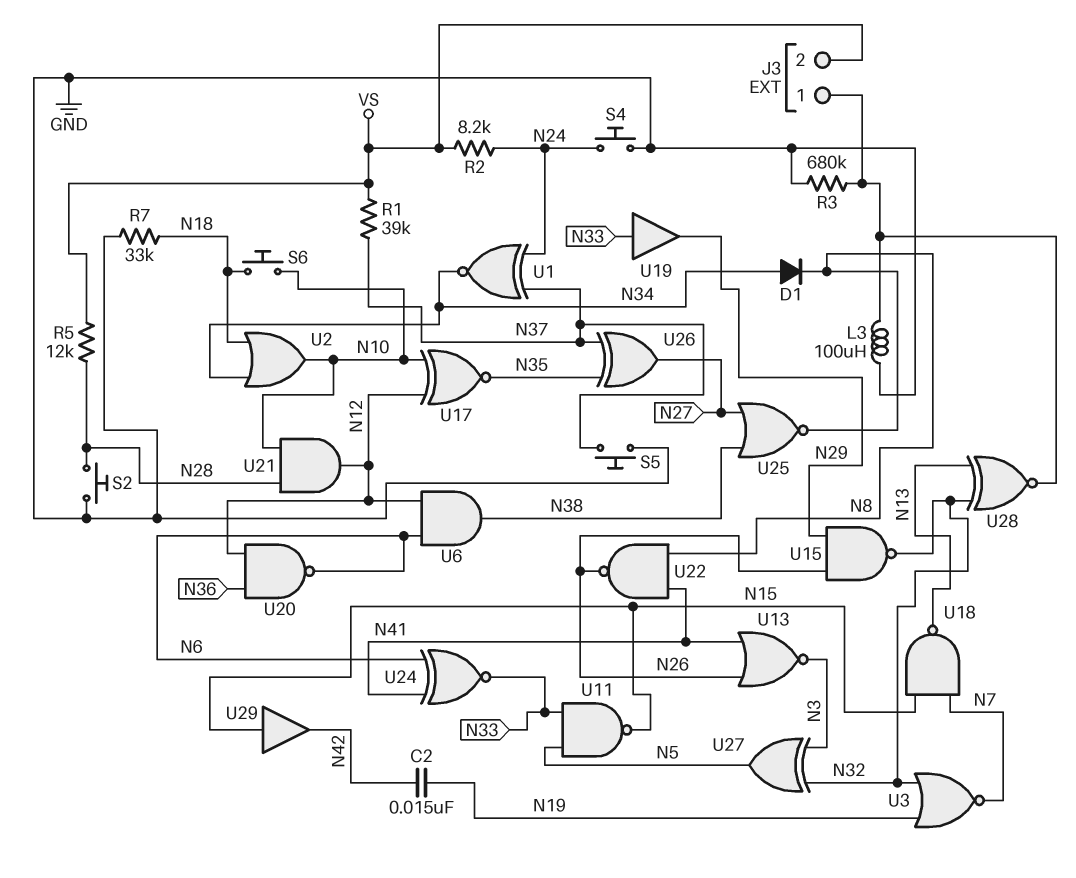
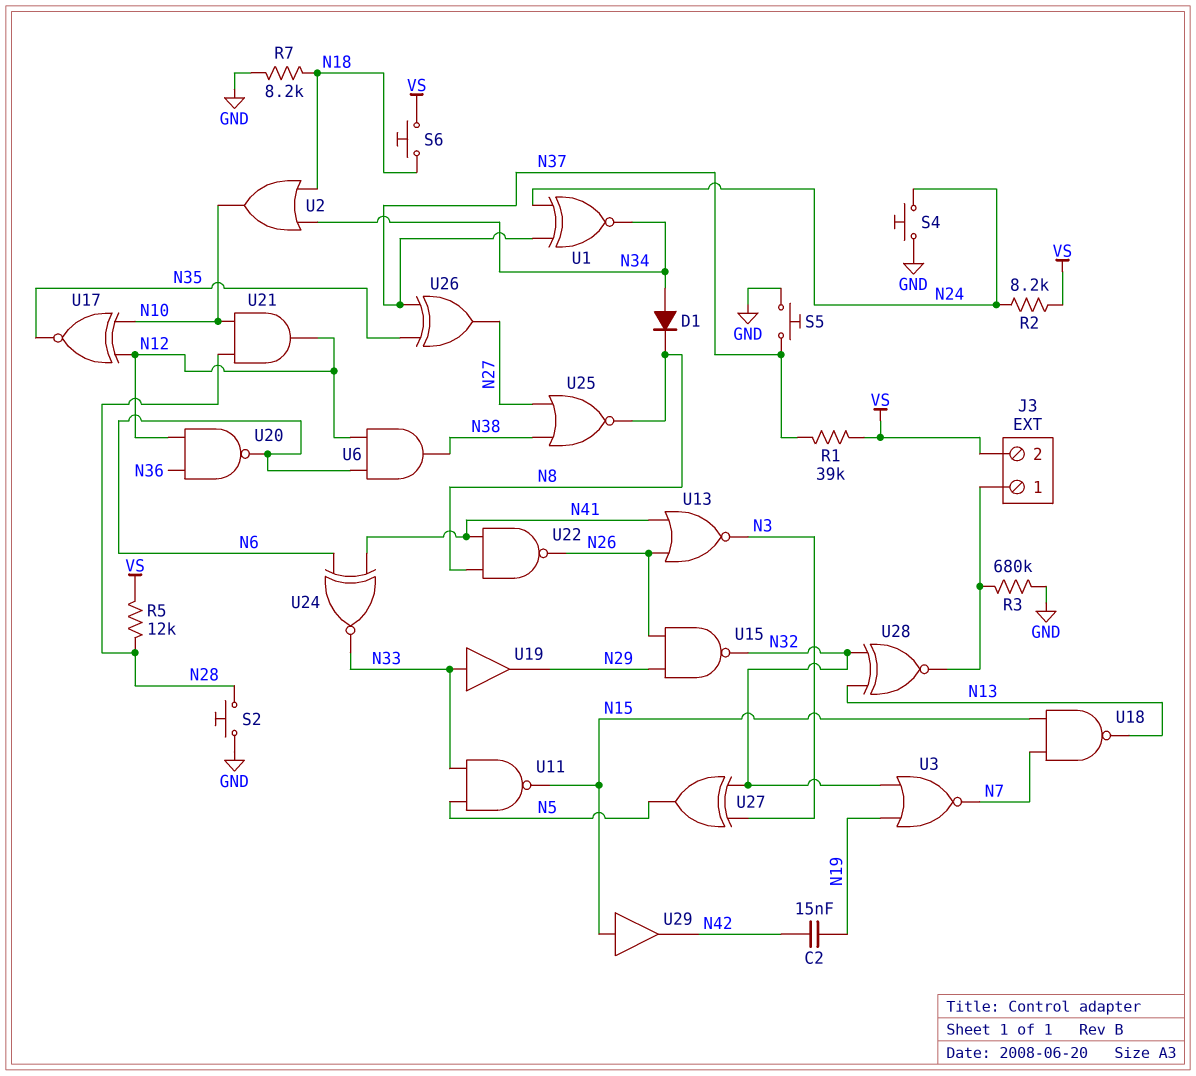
L3: 100uH (GND, J3/1) -> none
R7: 33k (GND, N18) -> 8.2k (GND, N18)
S6: button (N10, N18) -> button (N18, VS)

